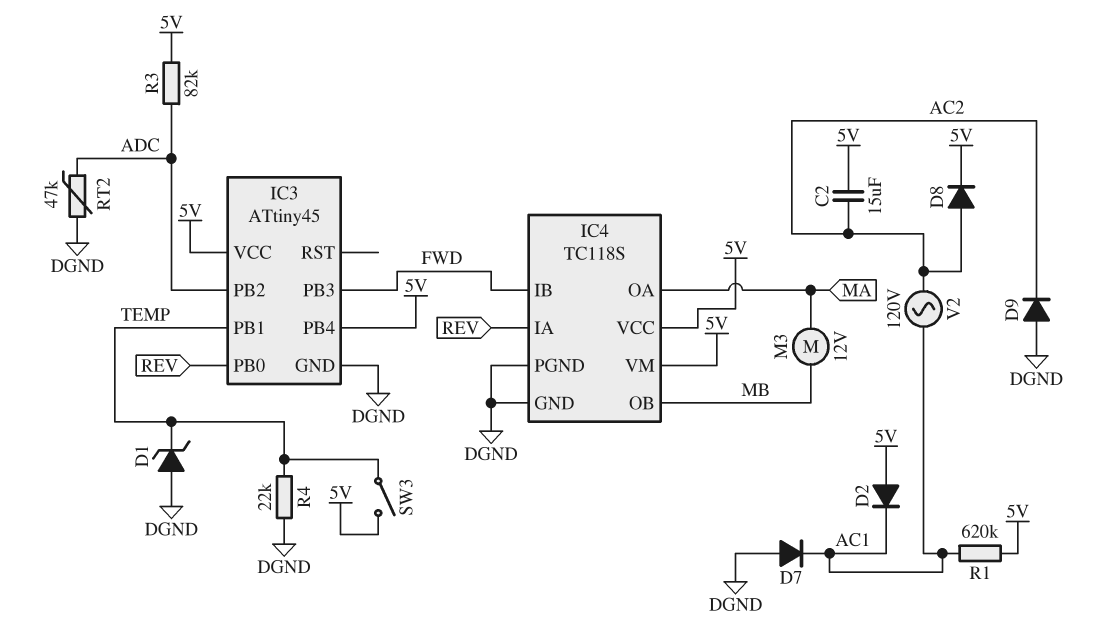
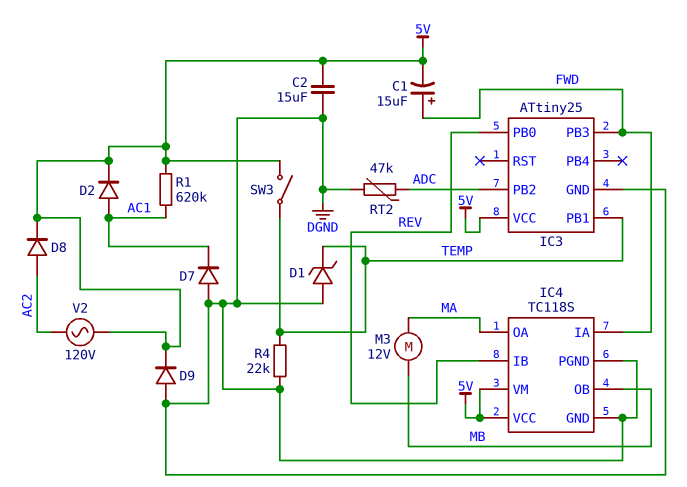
C1: none -> 15uF (plus FWD, minus 5V)
C2: 15uF (5V, AC2) -> 15uF (5V, DGND)
D2: diode (A 5V, K AC1) -> diode (A AC1, K 5V)
D9: diode (A DGND, K AC2) -> diode (A DGND, K 5V)
IC3: ATtiny45 -> ATtiny25
IC3 pin PB4: 5V -> none
IC4 pin IA: REV -> FWD
IC4 pin IB: FWD -> REV
R3: 82k (5V, ADC) -> none
V2: AC 120V (AC1, AC2) -> AC 120V (5V, AC2)

